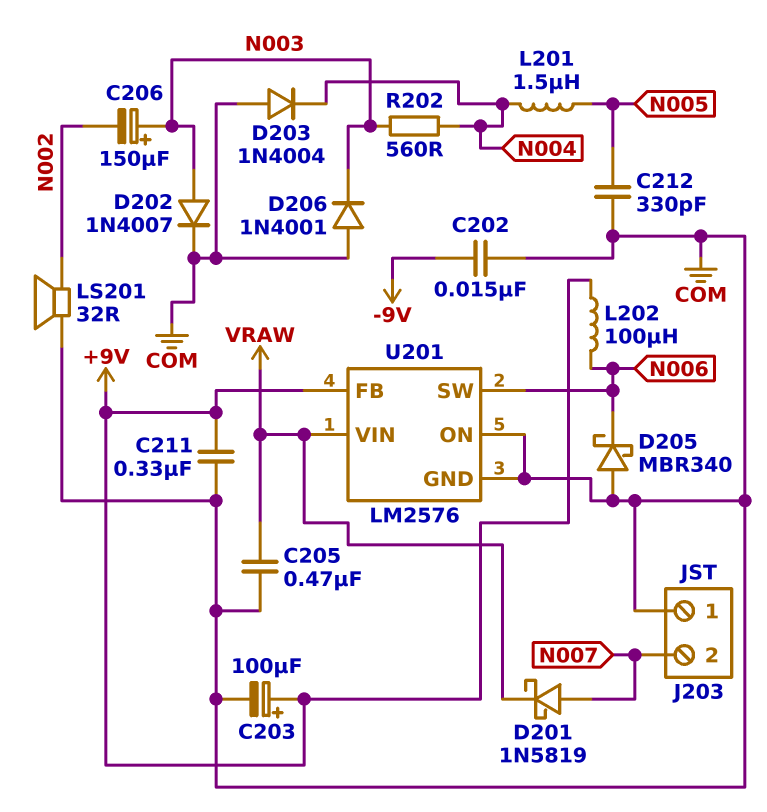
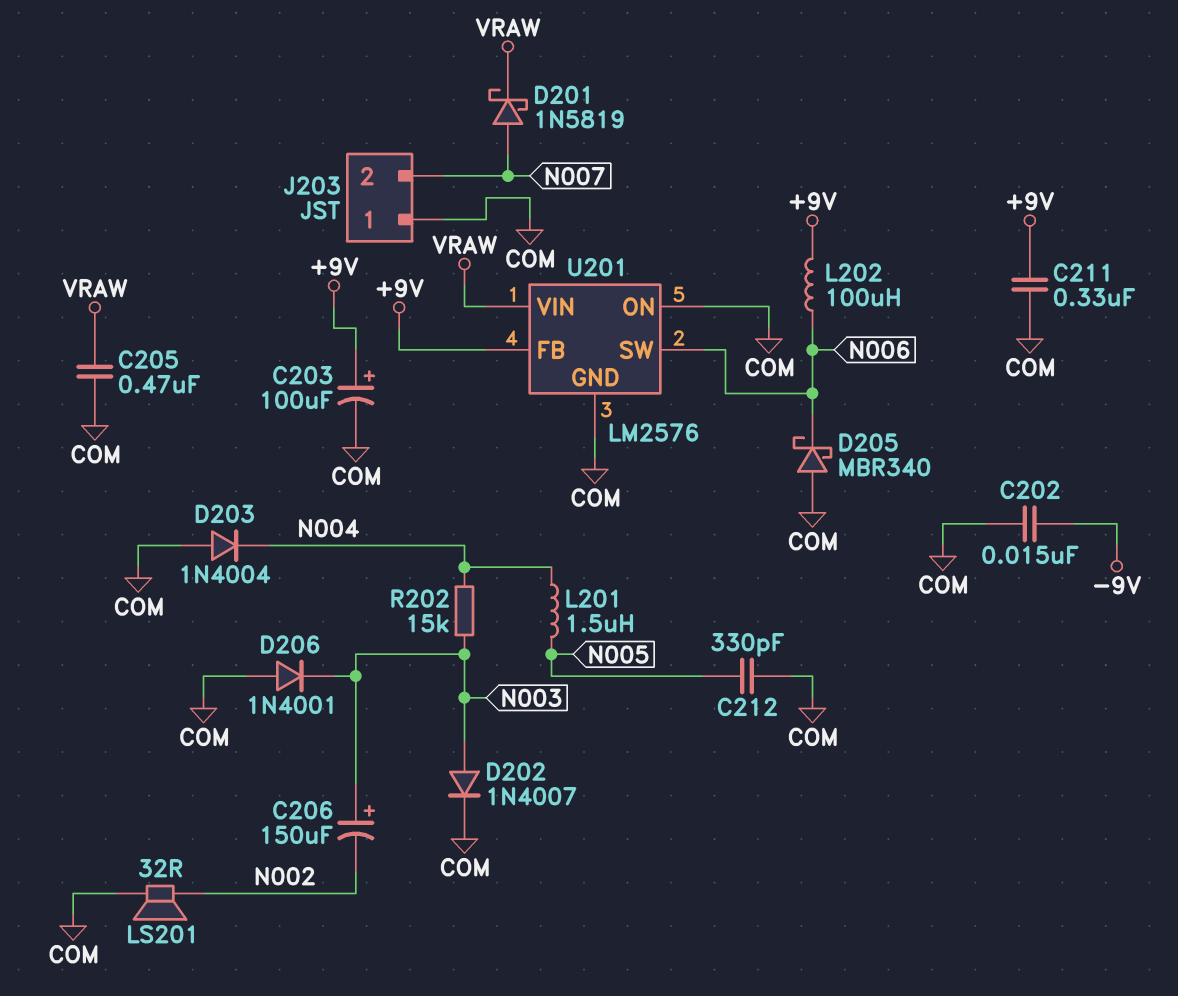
R202: 560 (N003, N004) -> 15k (N003, N004)

